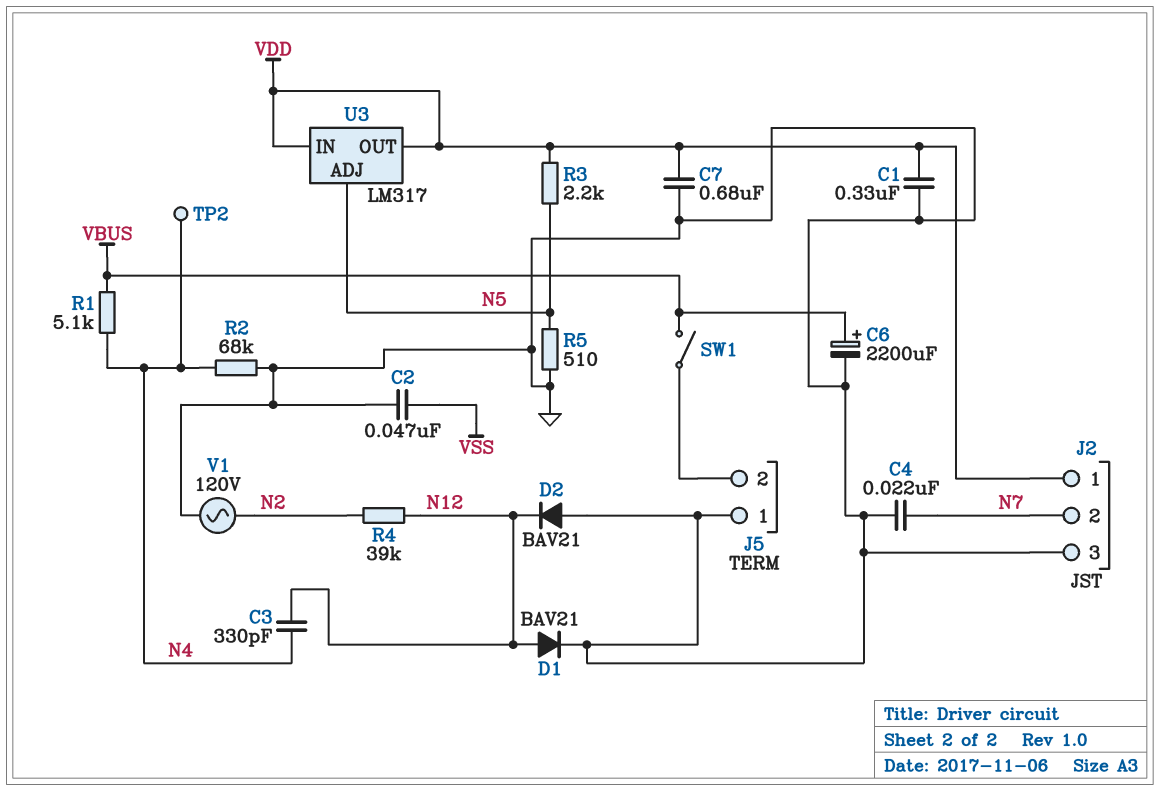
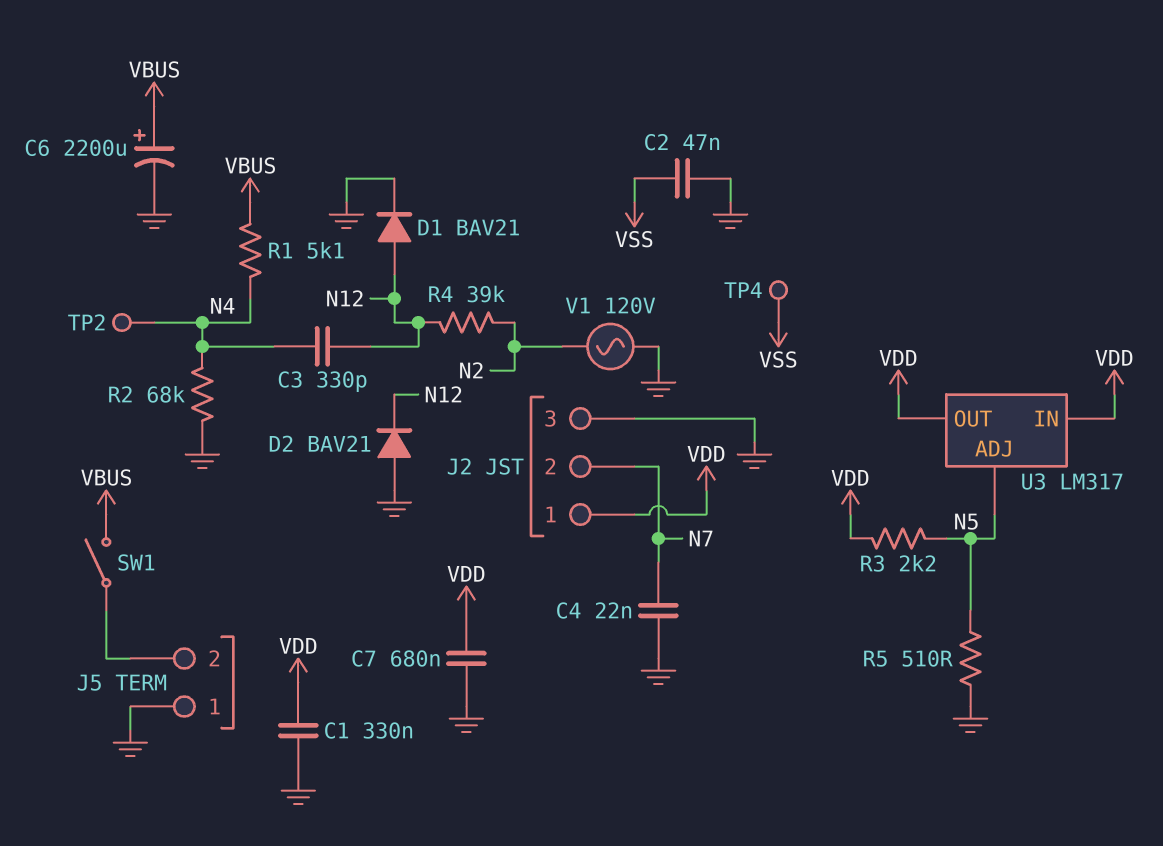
TP4: none -> test point (VSS)

